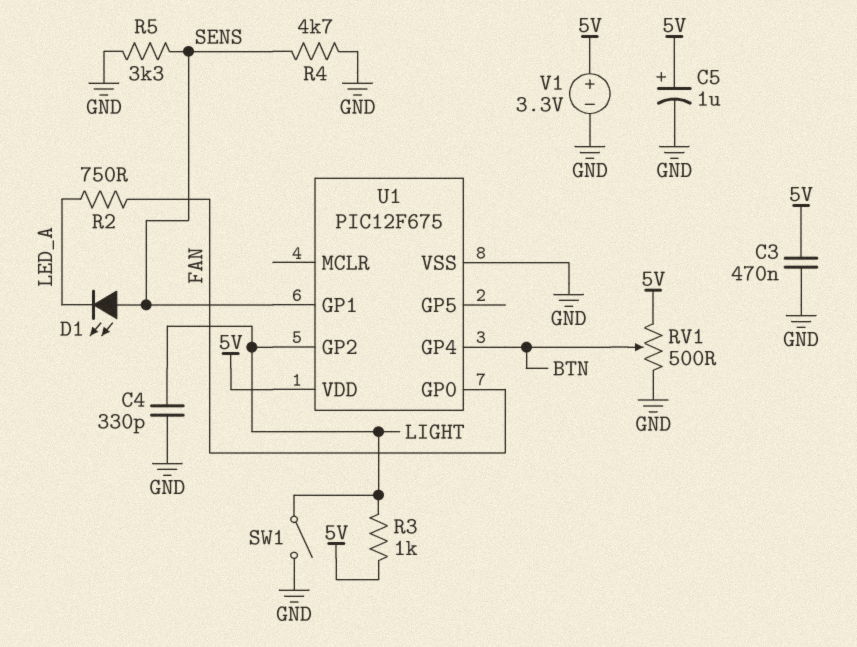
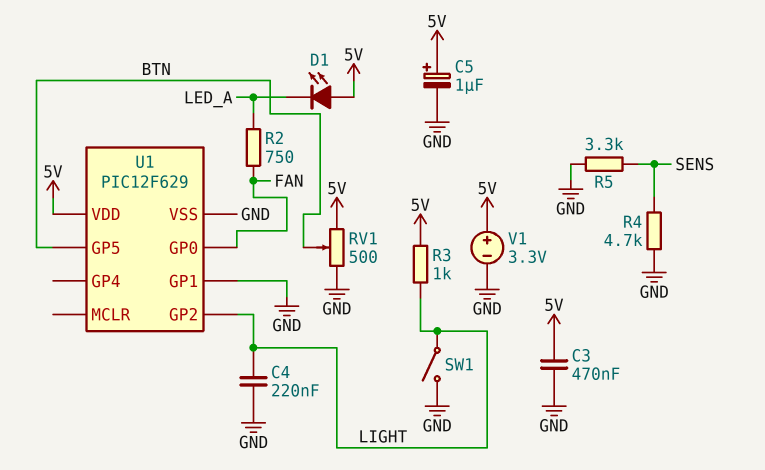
C4: 330pF (GND, LIGHT) -> 220nF (GND, LIGHT)
D1: LED (A SENS, K LED_A) -> LED (A 5V, K LED_A)
U1: PIC12F675 -> PIC12F629
U1 pin GP1: SENS -> GND
U1 pin GP4: BTN -> none
U1 pin GP5: none -> BTN

